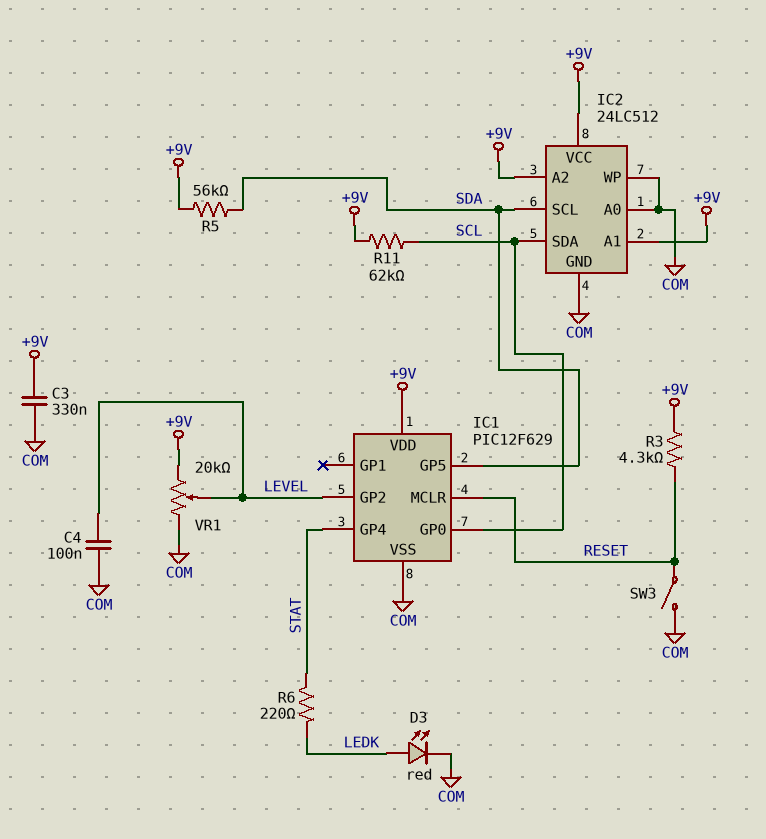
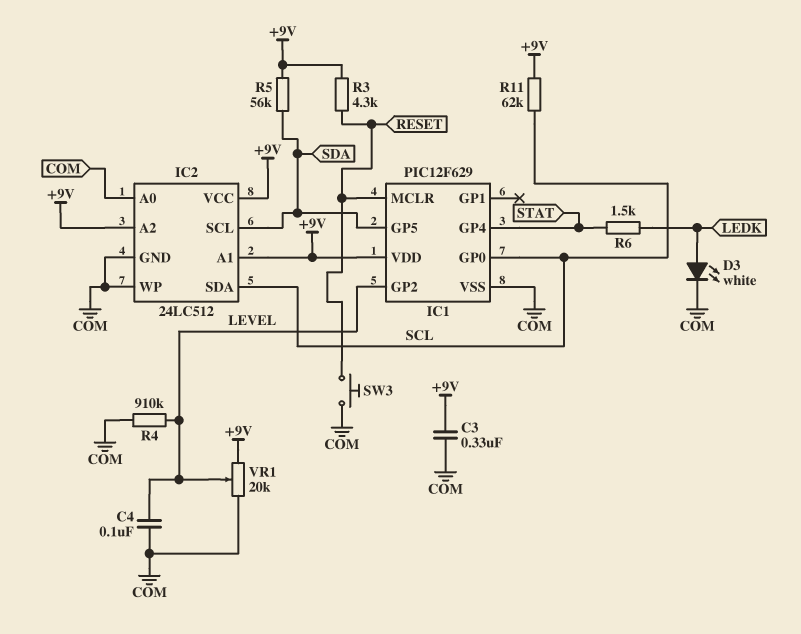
D3: LED red (A LEDK, K COM) -> LED white (A LEDK, K COM)
R4: none -> 910k (COM, LEVEL)
R6: 220 (LEDK, STAT) -> 1.5k (LEDK, STAT)
SW3: switch (COM, RESET) -> button (COM, RESET)

